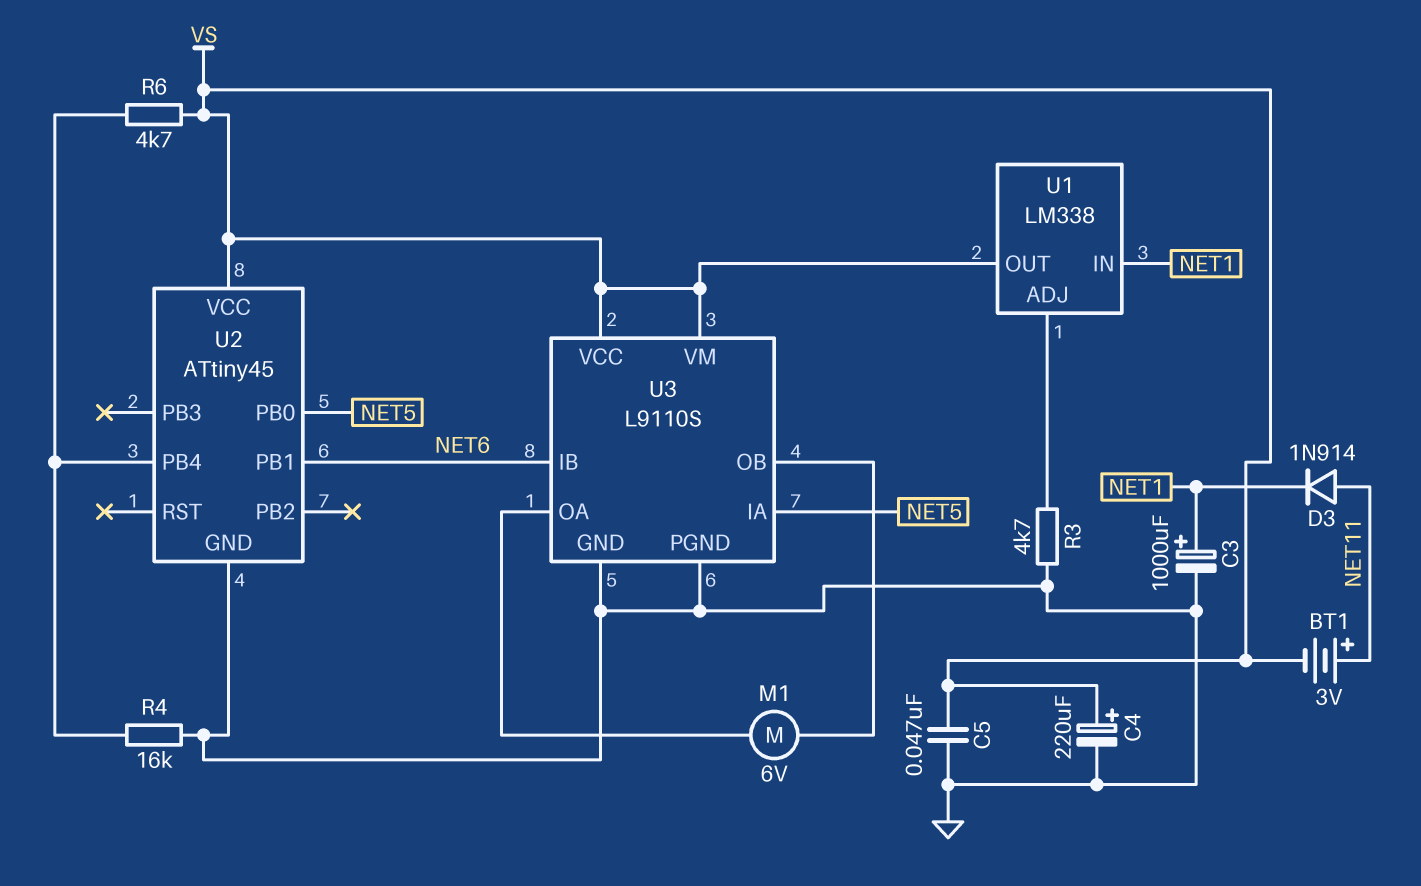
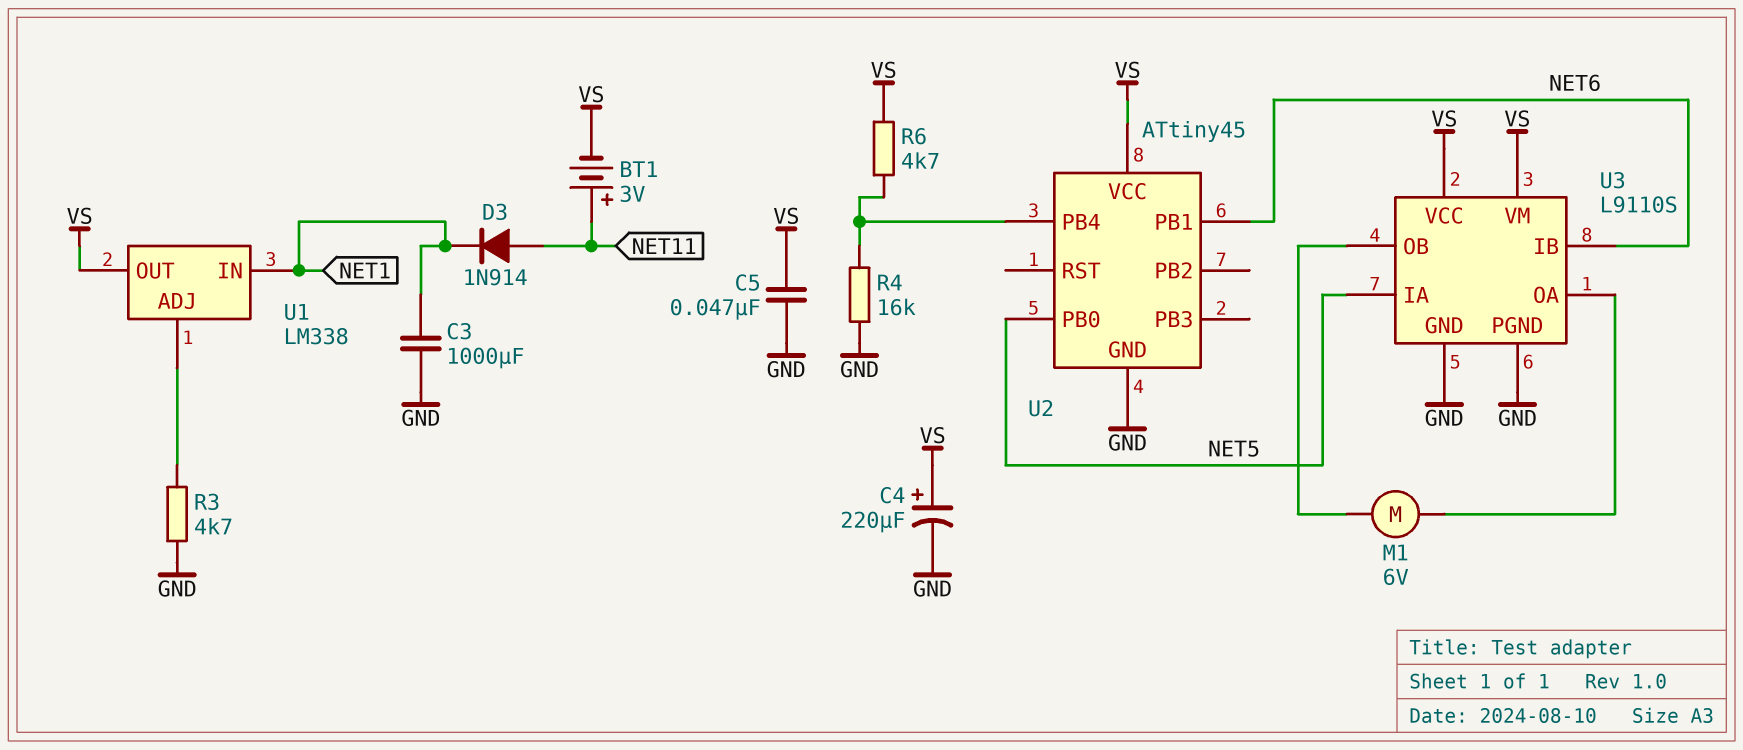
C3: 1000uF (plus NET1, minus GND) -> 1000uF (GND, NET1)

